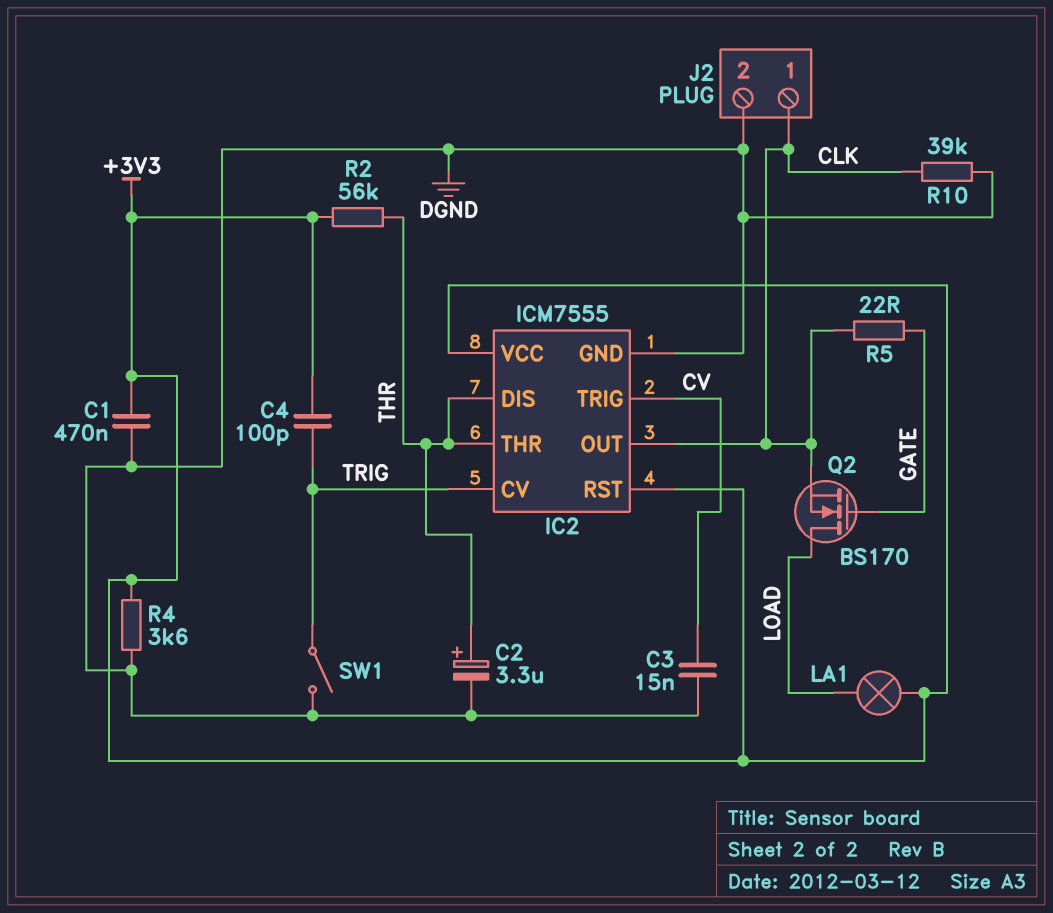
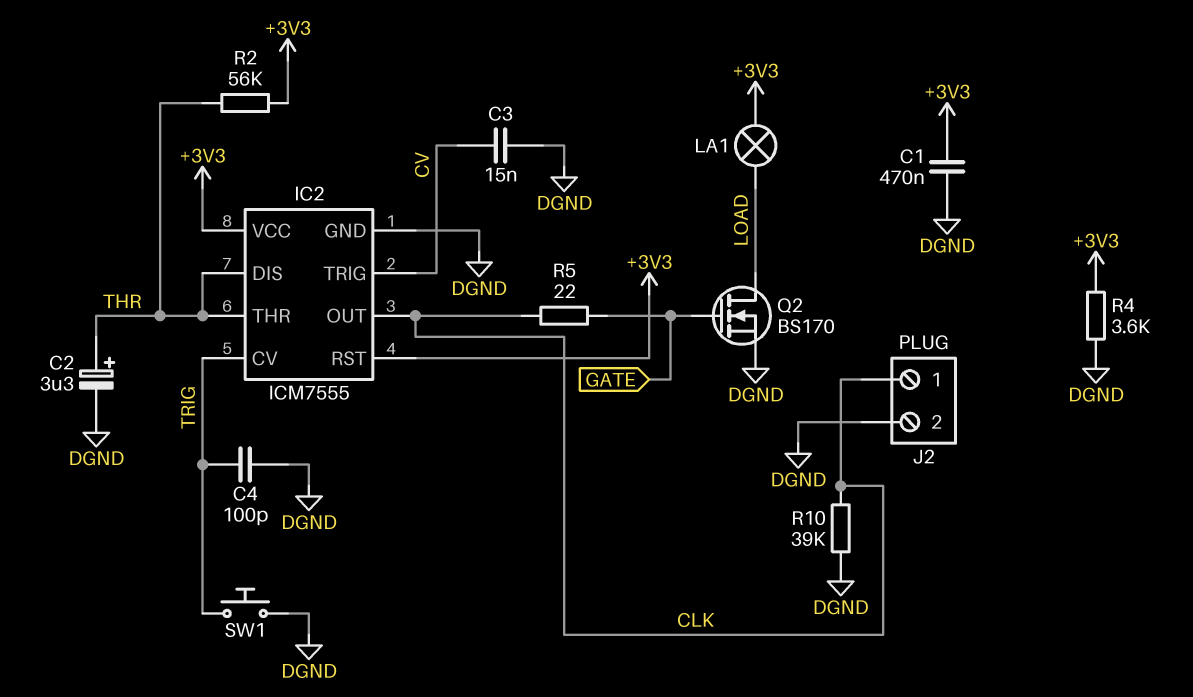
C4: 100pF (+3V3, TRIG) -> 100pF (DGND, TRIG)
Q2: NMOS BS170 (G GATE, D LOAD, S CLK) -> NMOS BS170 (G GATE, D LOAD, S DGND)
SW1: switch (DGND, TRIG) -> button (DGND, TRIG)

